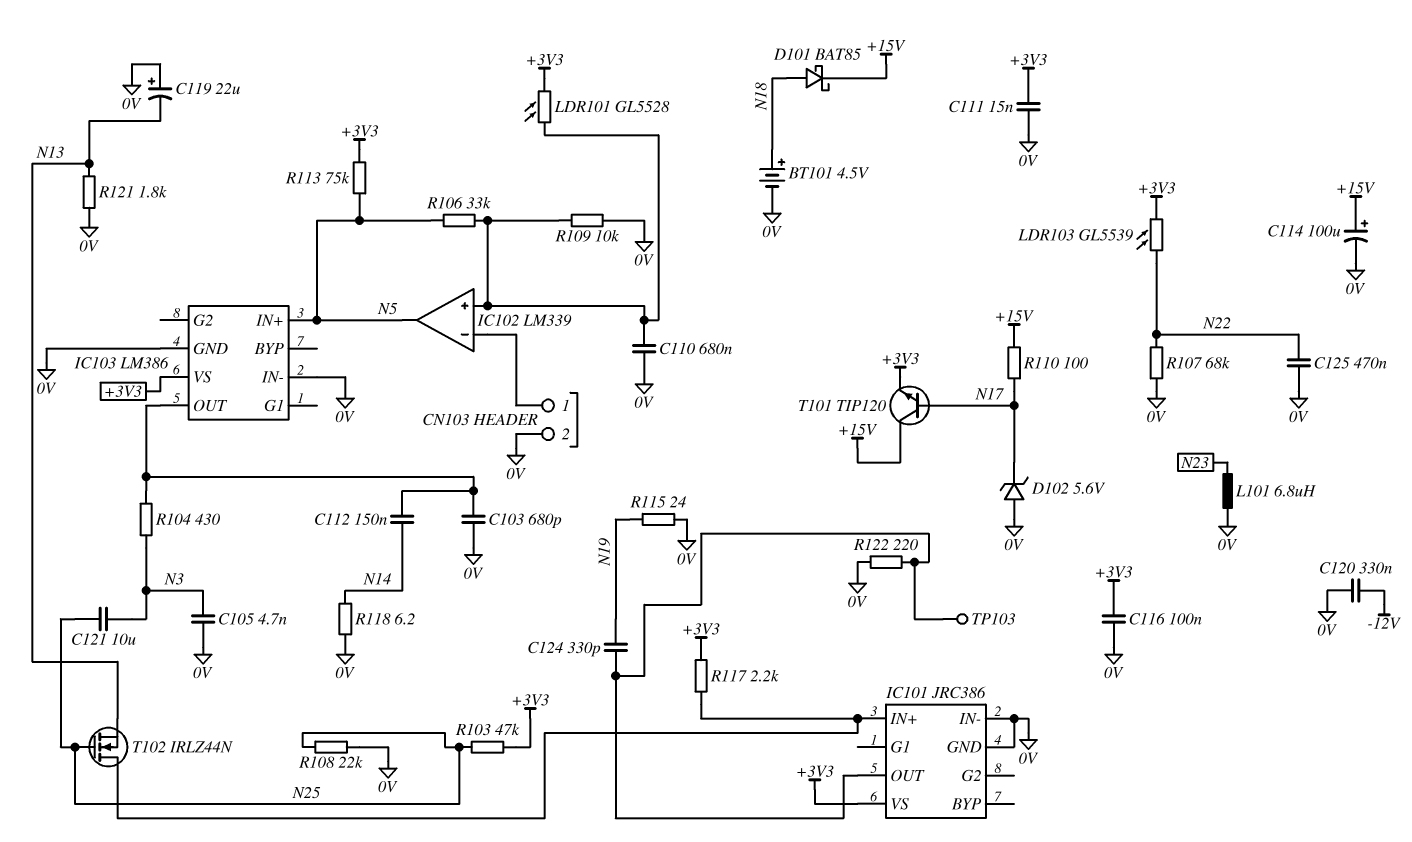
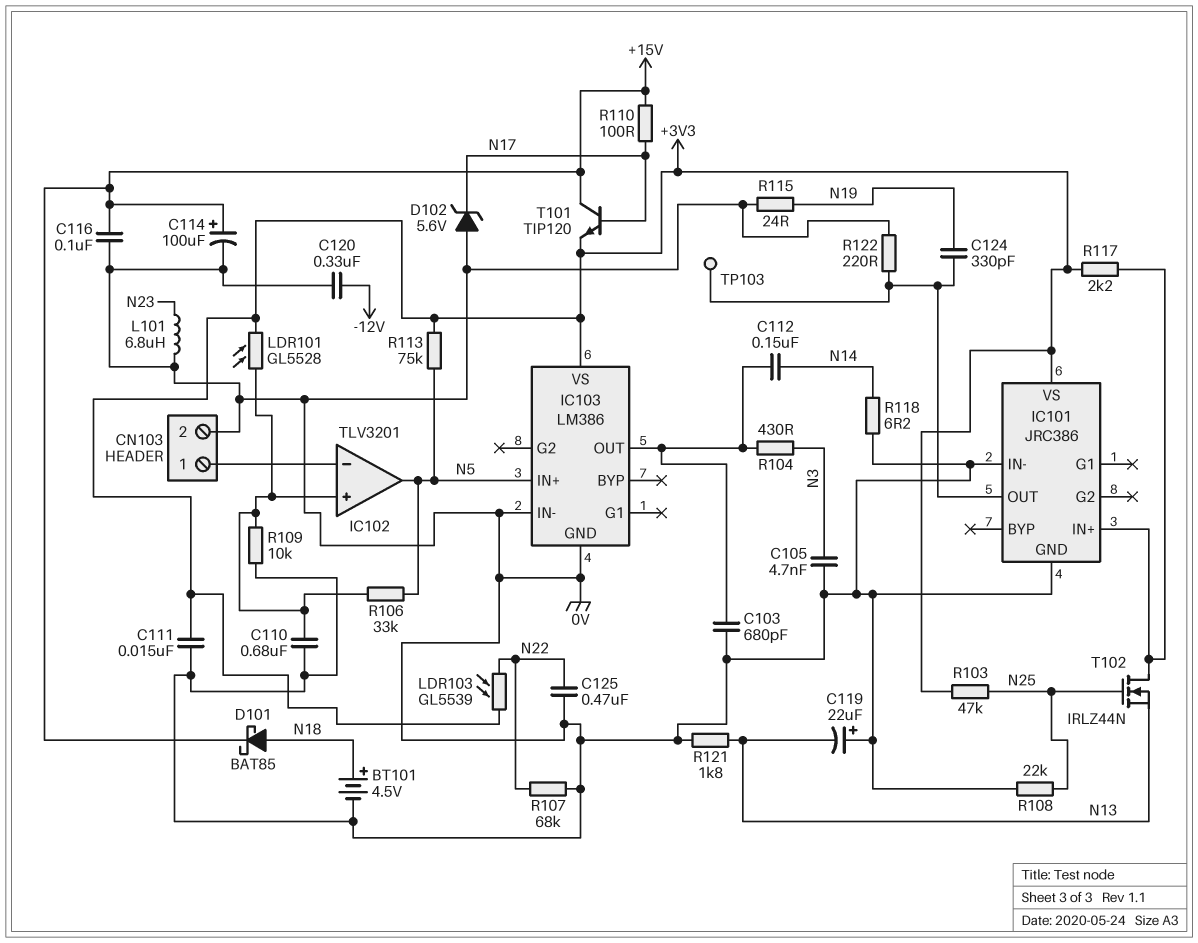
C116: 100nF (+3V3, 0V) -> 100nF (+15V, 0V)
C121: 10uF (N3, N25) -> none
IC102: LM339 -> TLV3201

